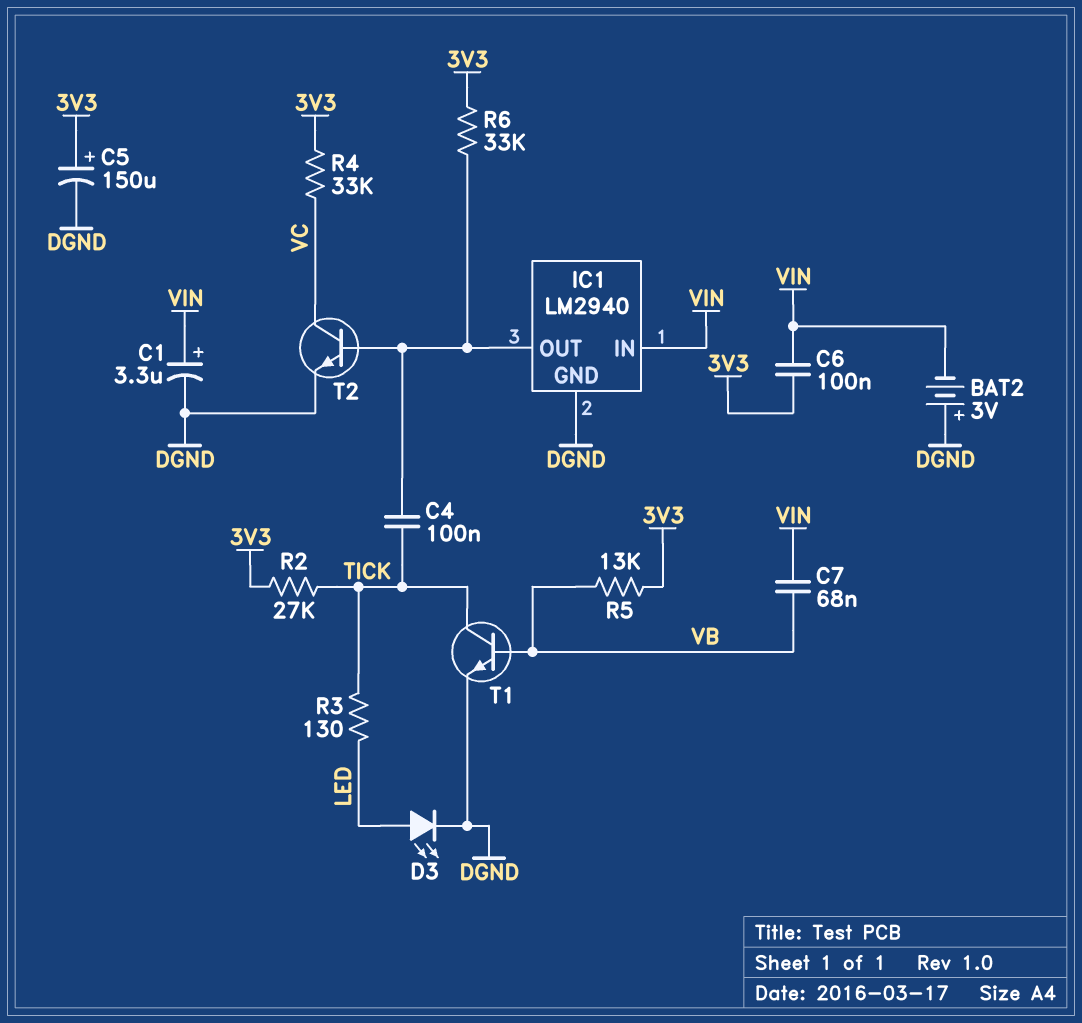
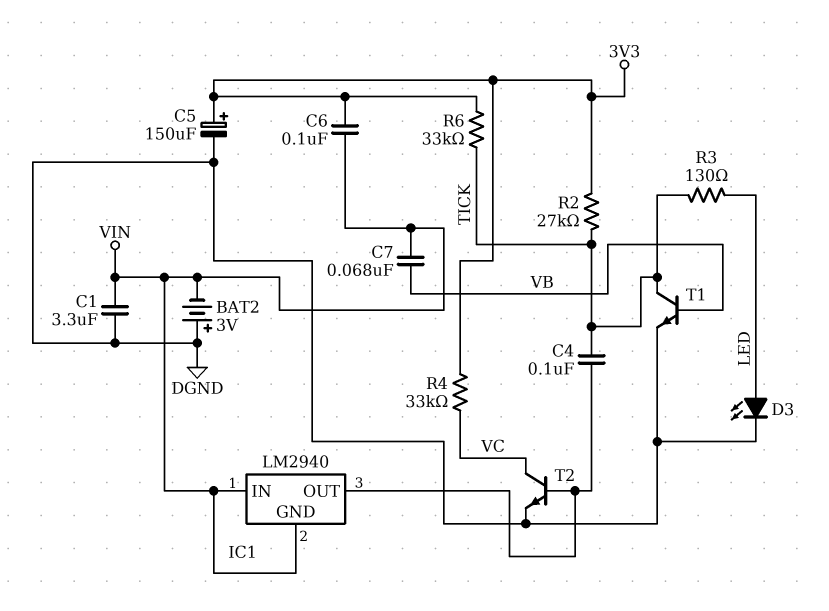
C1: 3.3uF (plus VIN, minus DGND) -> 3.3uF (DGND, VIN)
IC1 pin GND: DGND -> VIN
R5: 13k (3V3, VB) -> none
R6: 33k (3V3, IC1/OUT) -> 33k (3V3, TICK)

